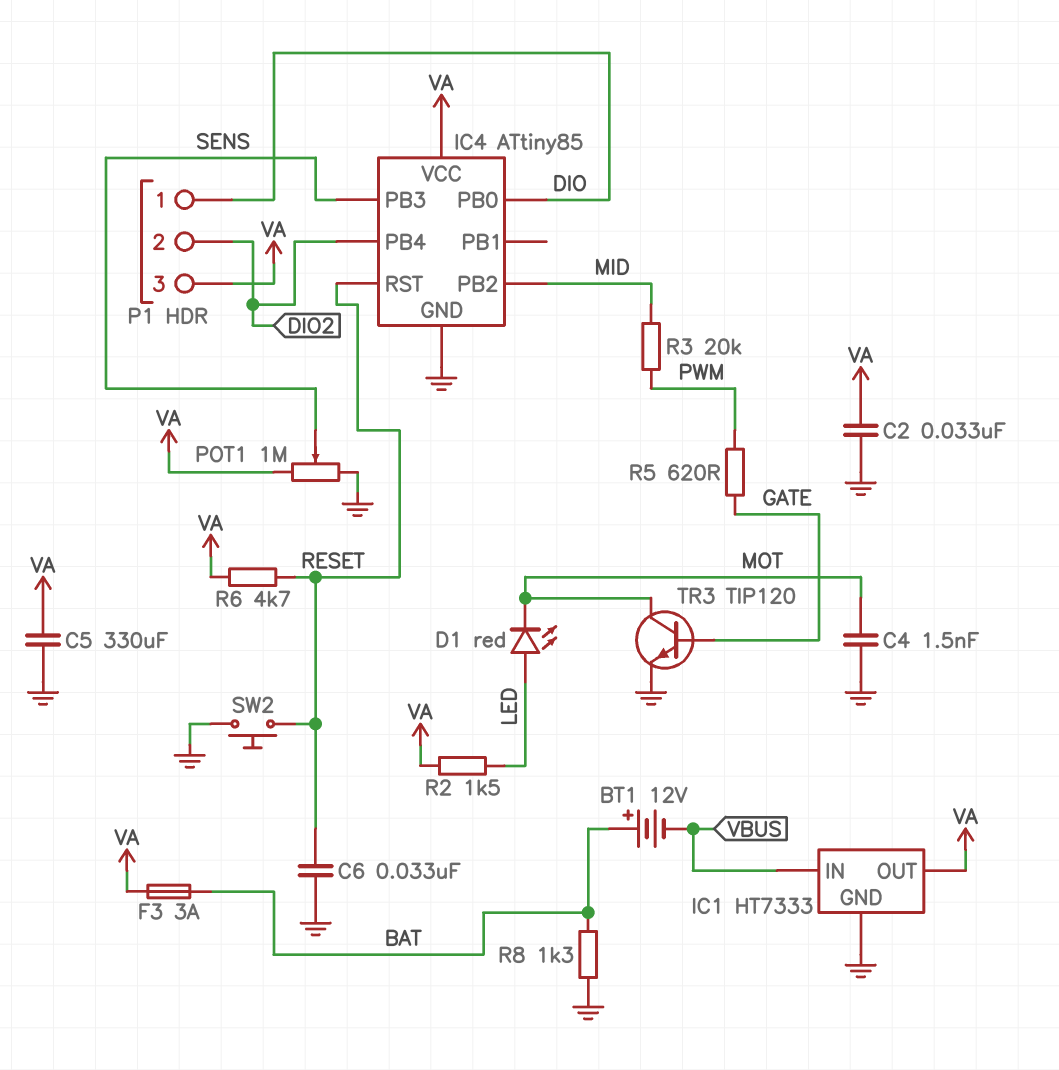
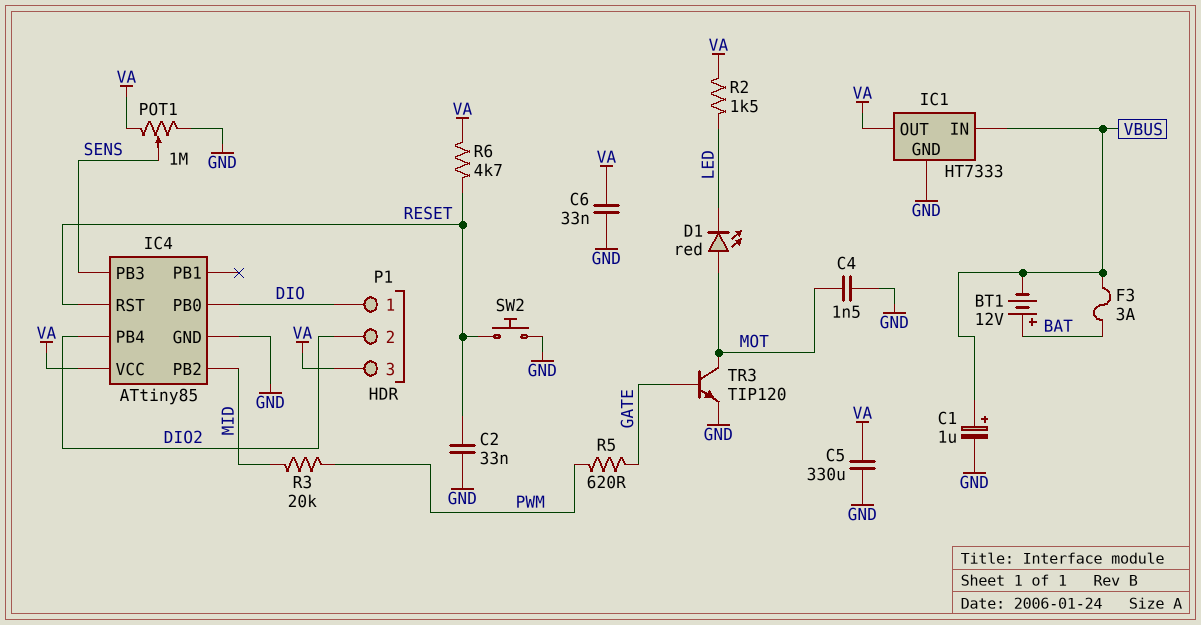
C1: none -> 1uF (plus VBUS, minus GND)
C2: 33nF (GND, VA) -> 33nF (GND, RESET)
C6: 33nF (GND, RESET) -> 33nF (GND, VA)
D1: LED red (A LED, K MOT) -> LED red (A MOT, K LED)
F3: 3A (BAT, VA) -> 3A (BAT, VBUS)
R8: 1.3k (BAT, GND) -> none

